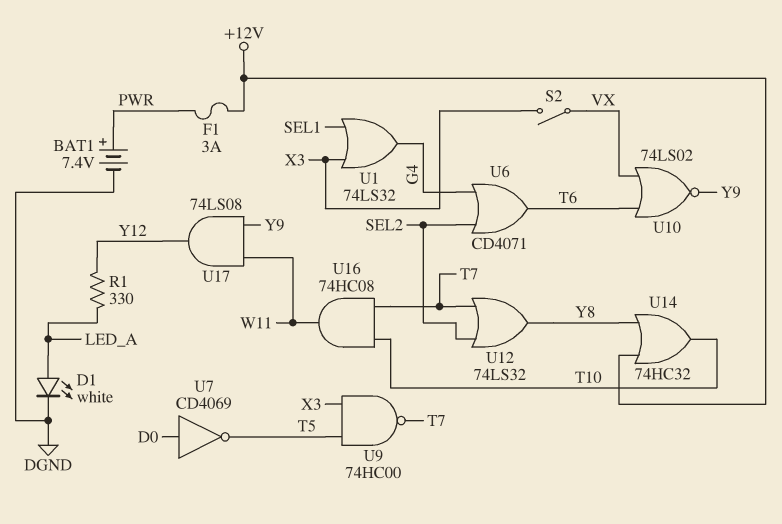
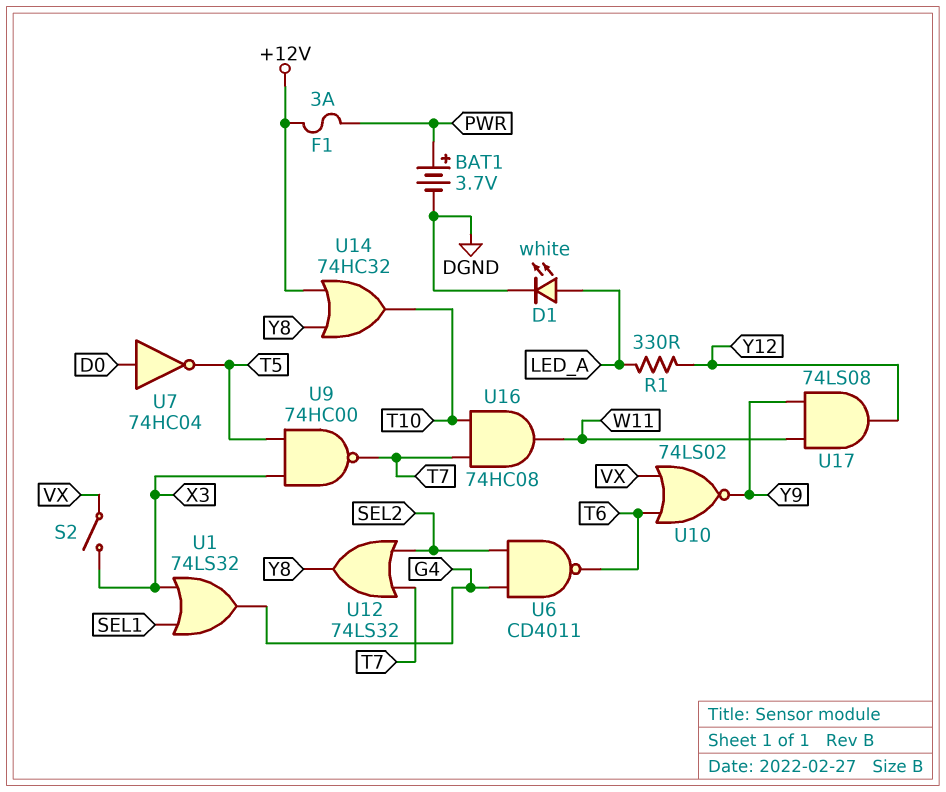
BAT1: 7.4V (plus PWR, minus DGND) -> 3.7V (plus PWR, minus DGND)
U6: OR CD4071 (in G4, in SEL2, out T6) -> NAND CD4011 (in G4, in SEL2, out T6)
U7: NOT CD4069 (in D0, out T5) -> NOT 74HC04 (in D0, out T5)

